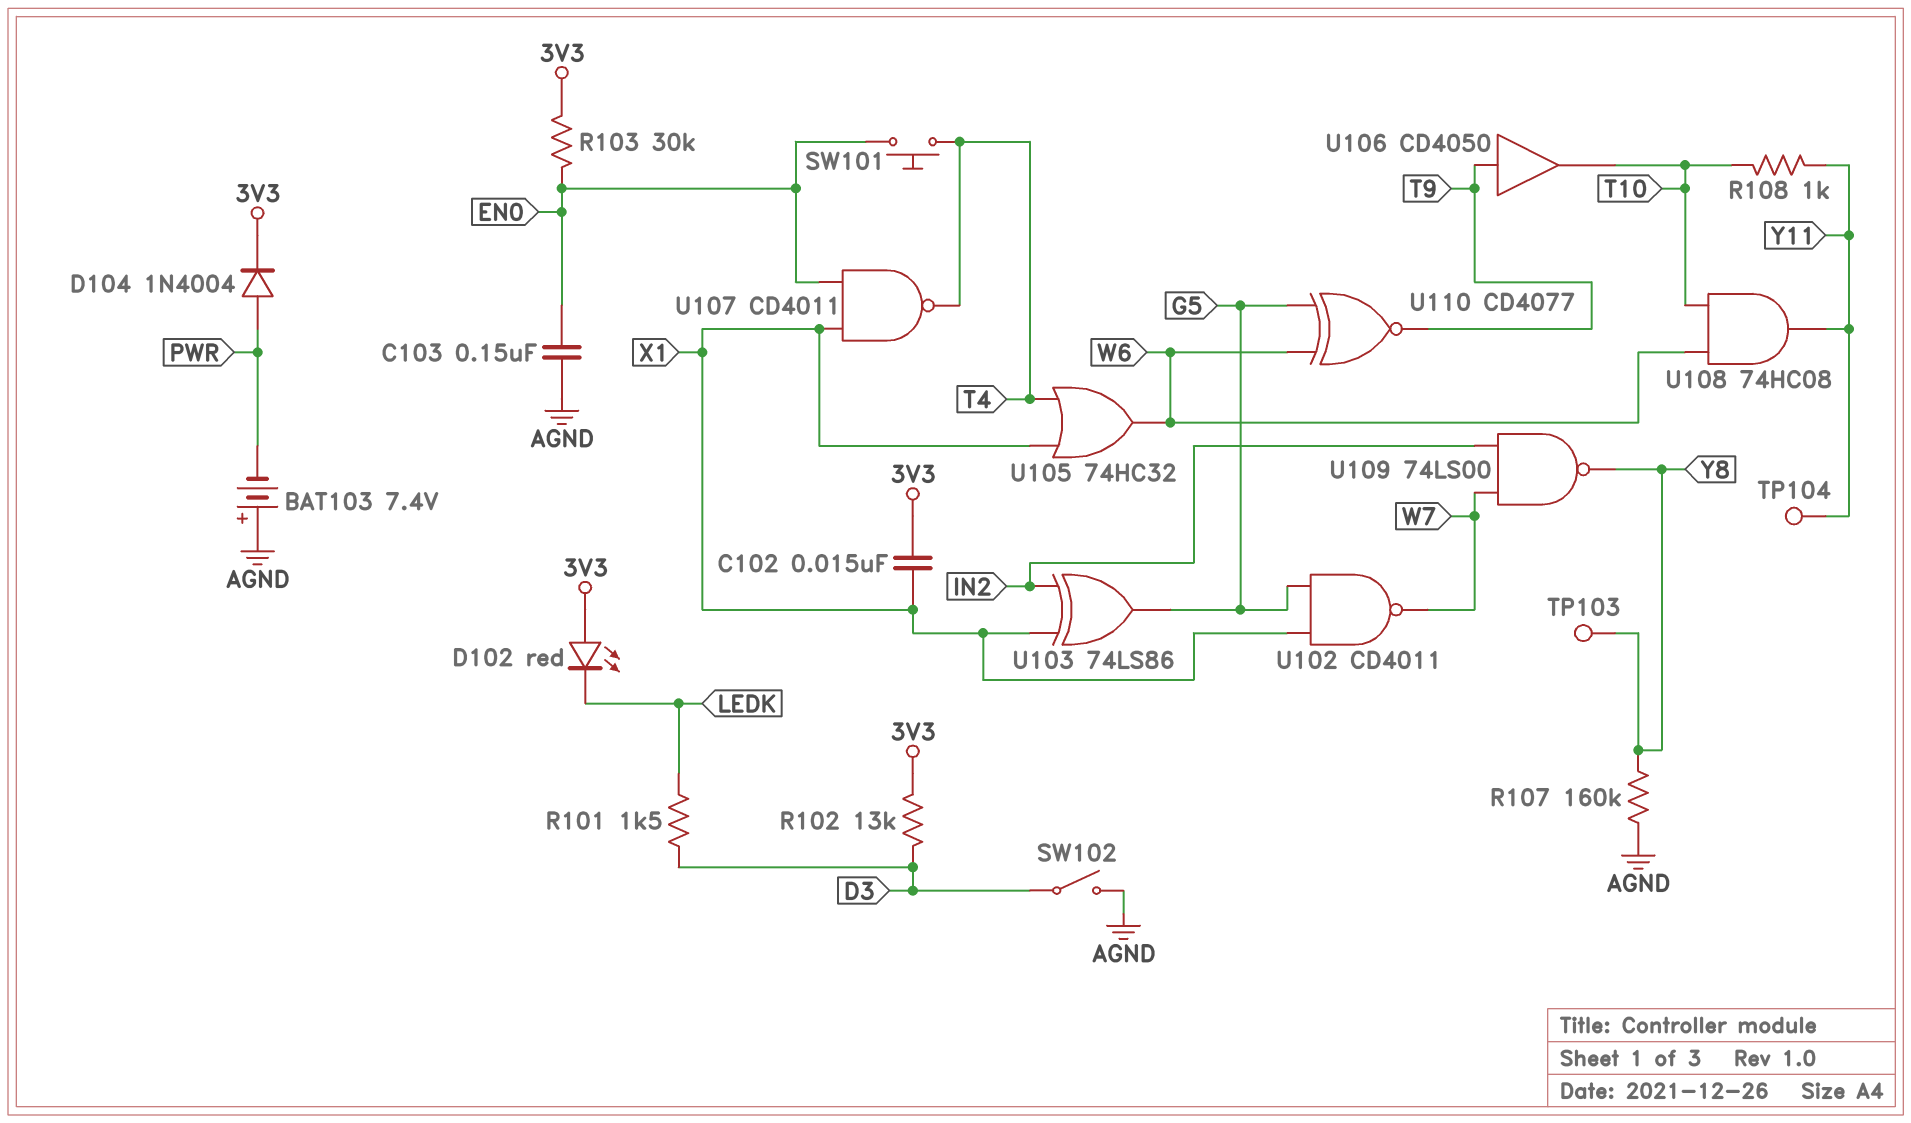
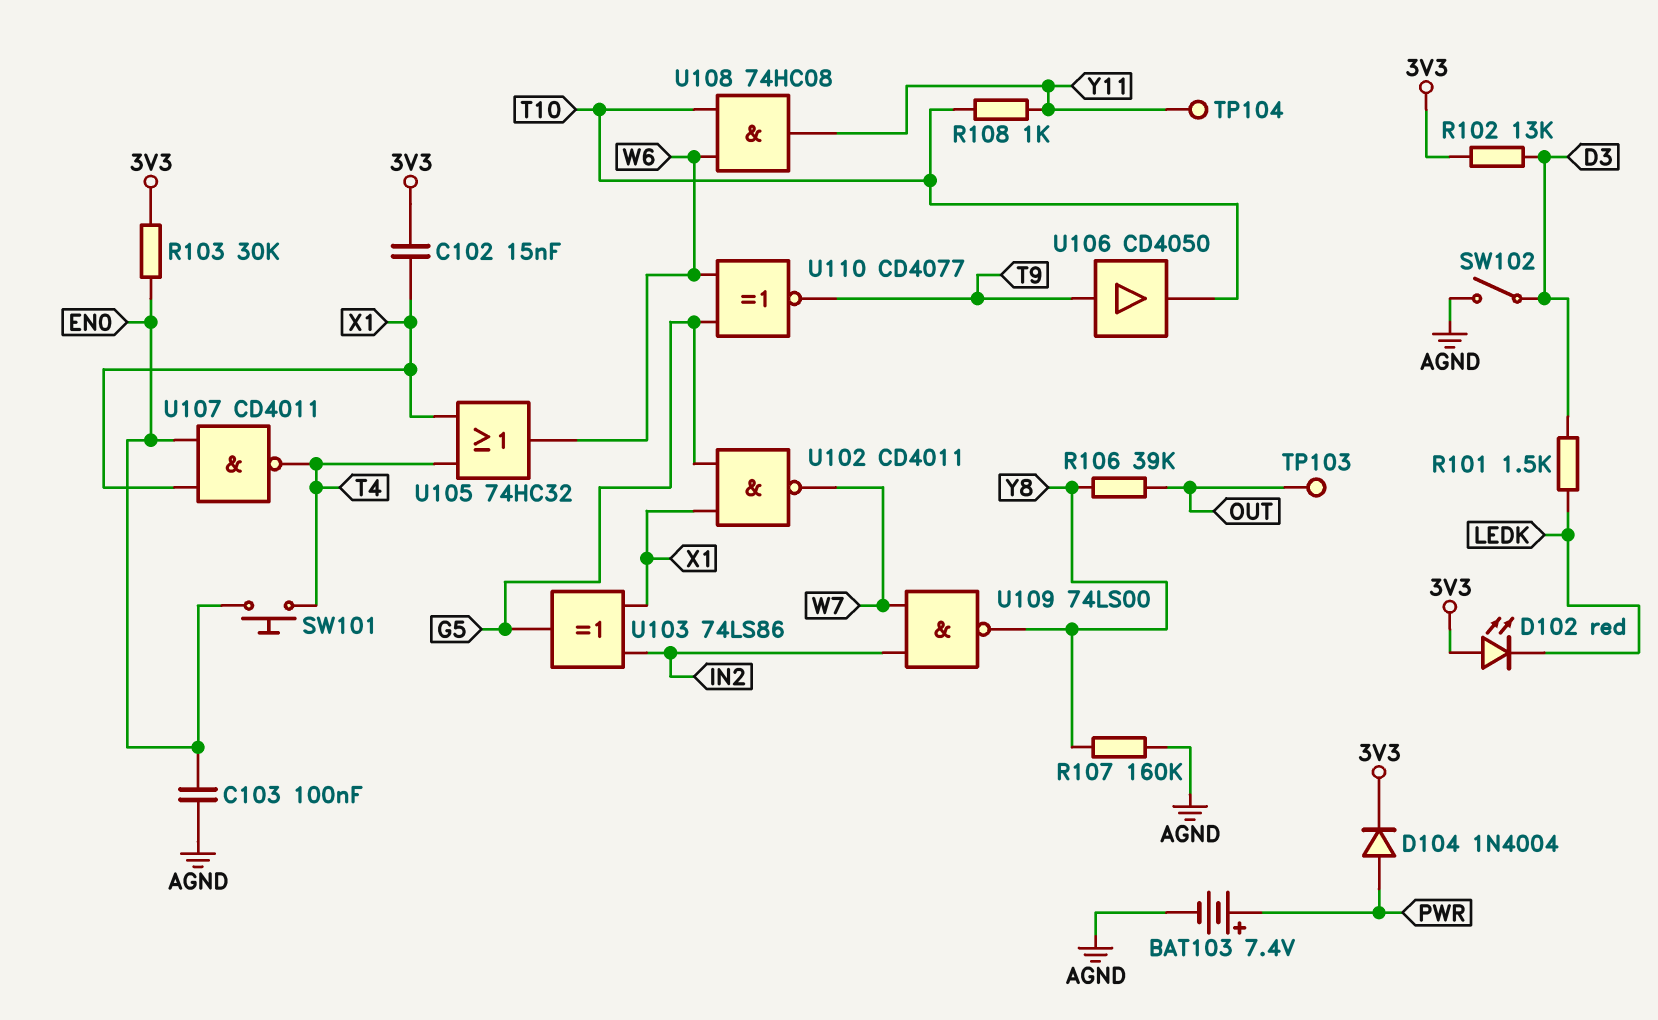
BAT103: 7.4V (plus AGND, minus PWR) -> 7.4V (plus PWR, minus AGND)
C103: 150nF (AGND, EN0) -> 100nF (AGND, EN0)
R106: none -> 39k (OUT, Y8)
TP103: test point (Y8) -> test point (OUT)

